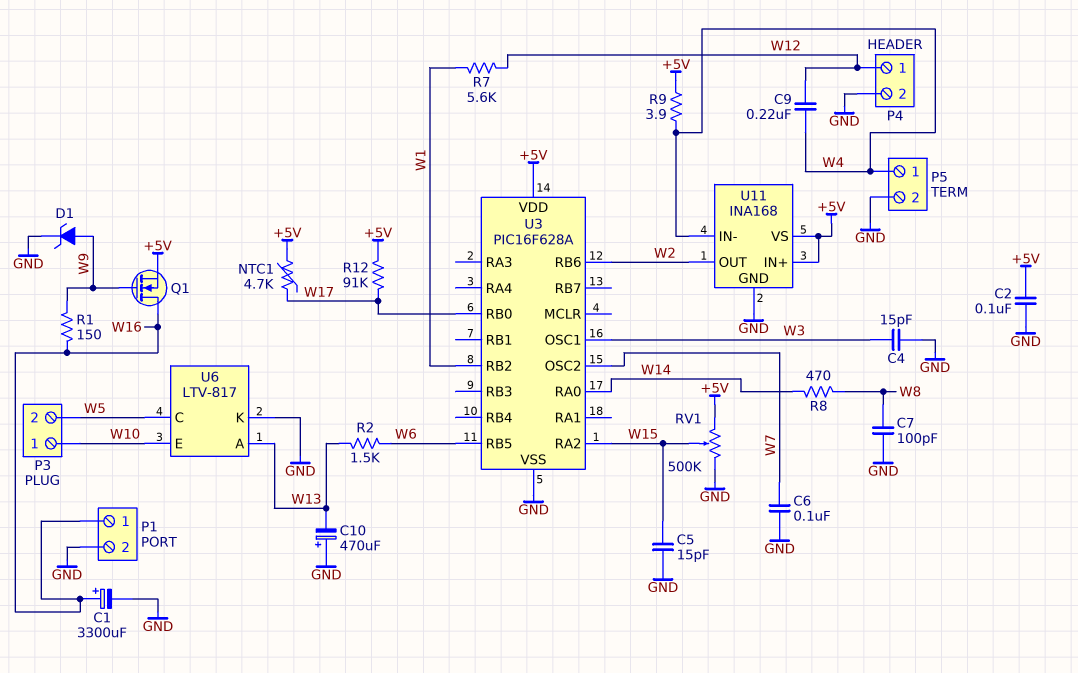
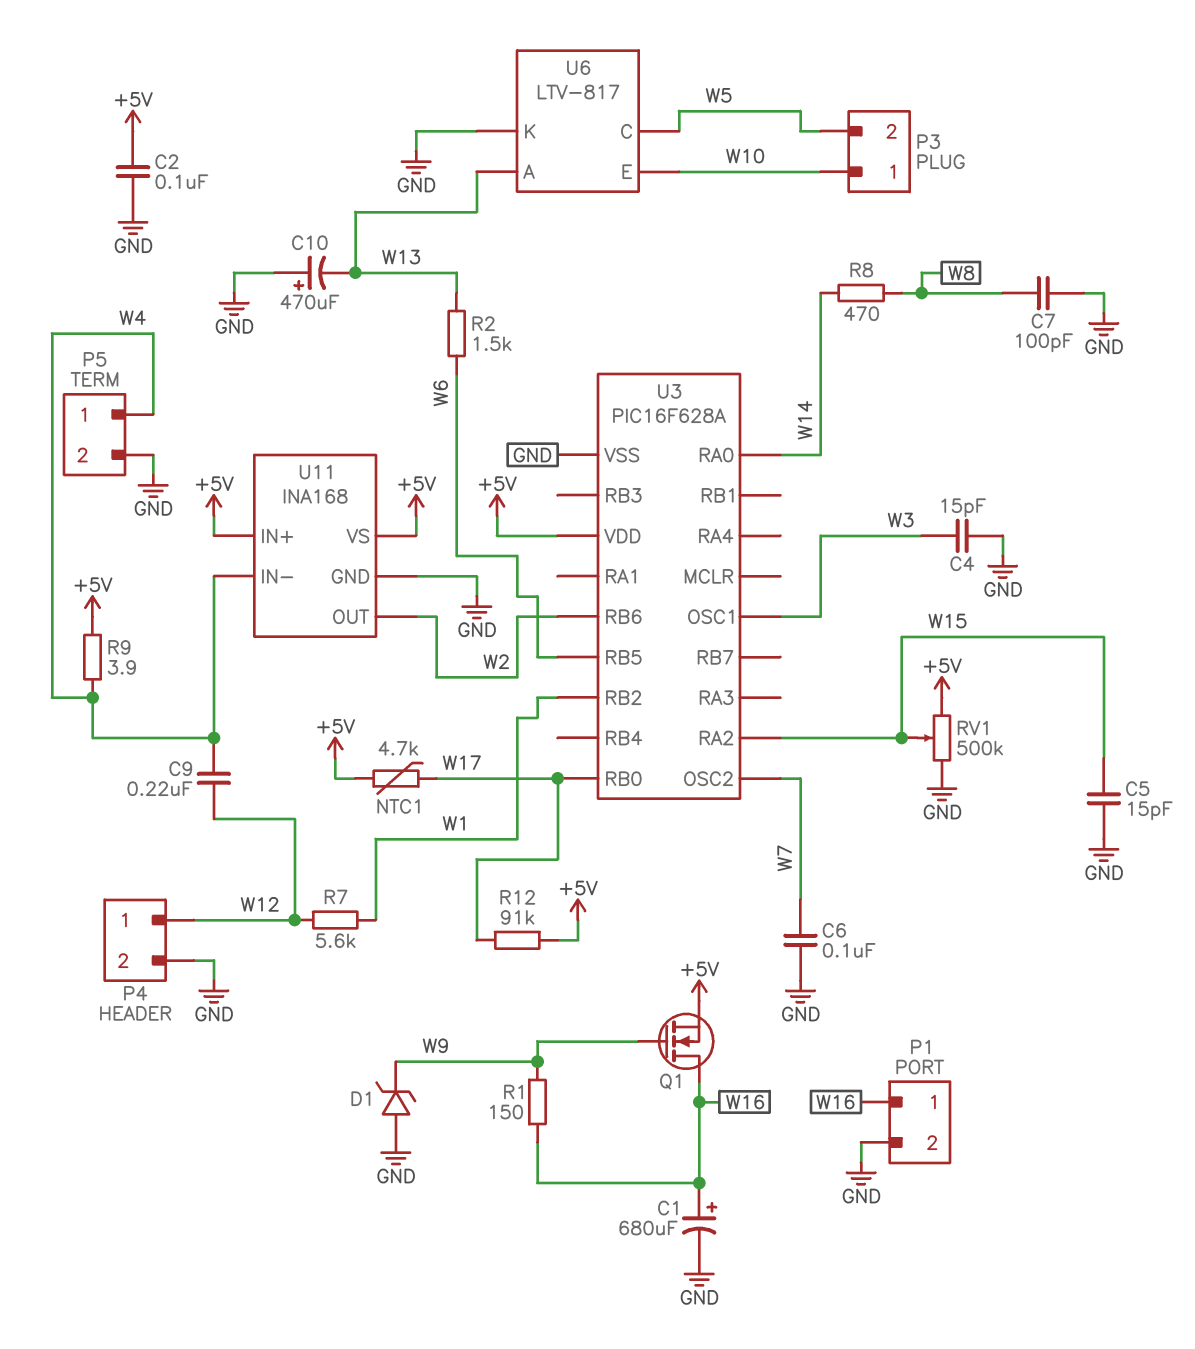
C1: 3300uF (plus W16, minus GND) -> 680uF (plus W16, minus GND)
D1: zener (A W9, K GND) -> zener (A GND, K W9)

